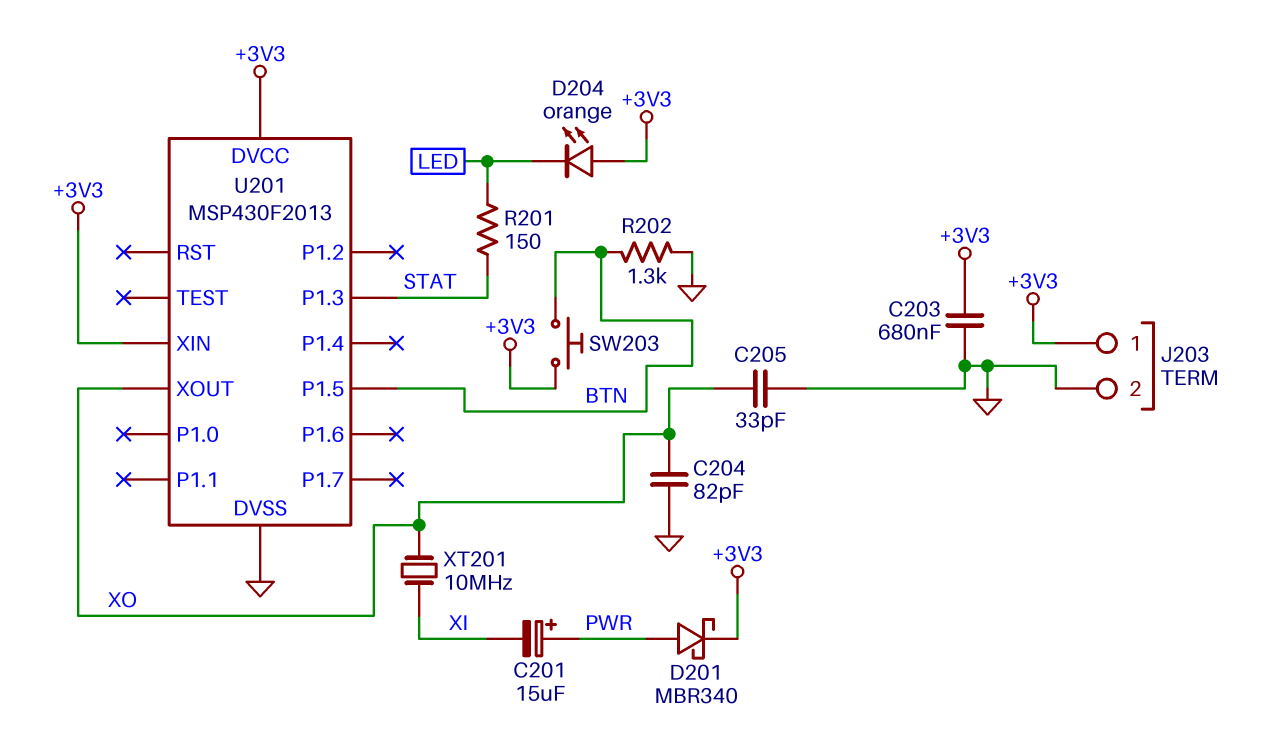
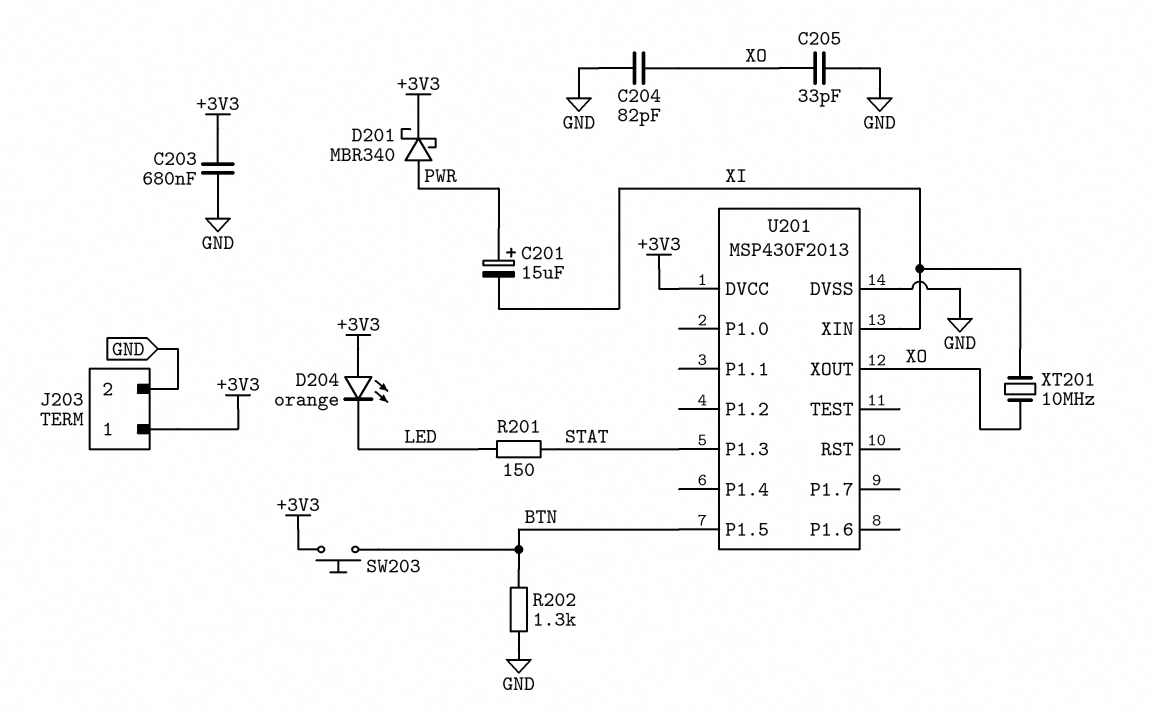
U201 pin XIN: +3V3 -> XI

